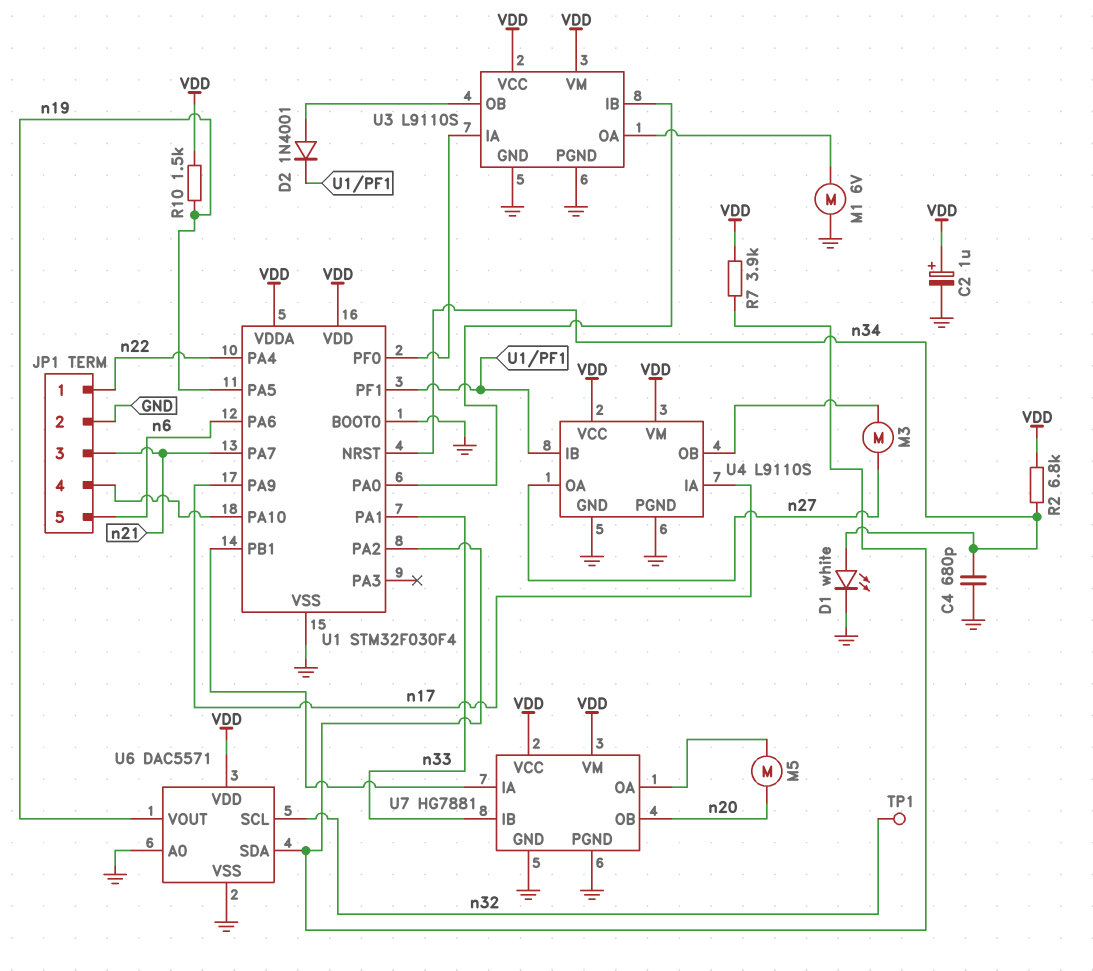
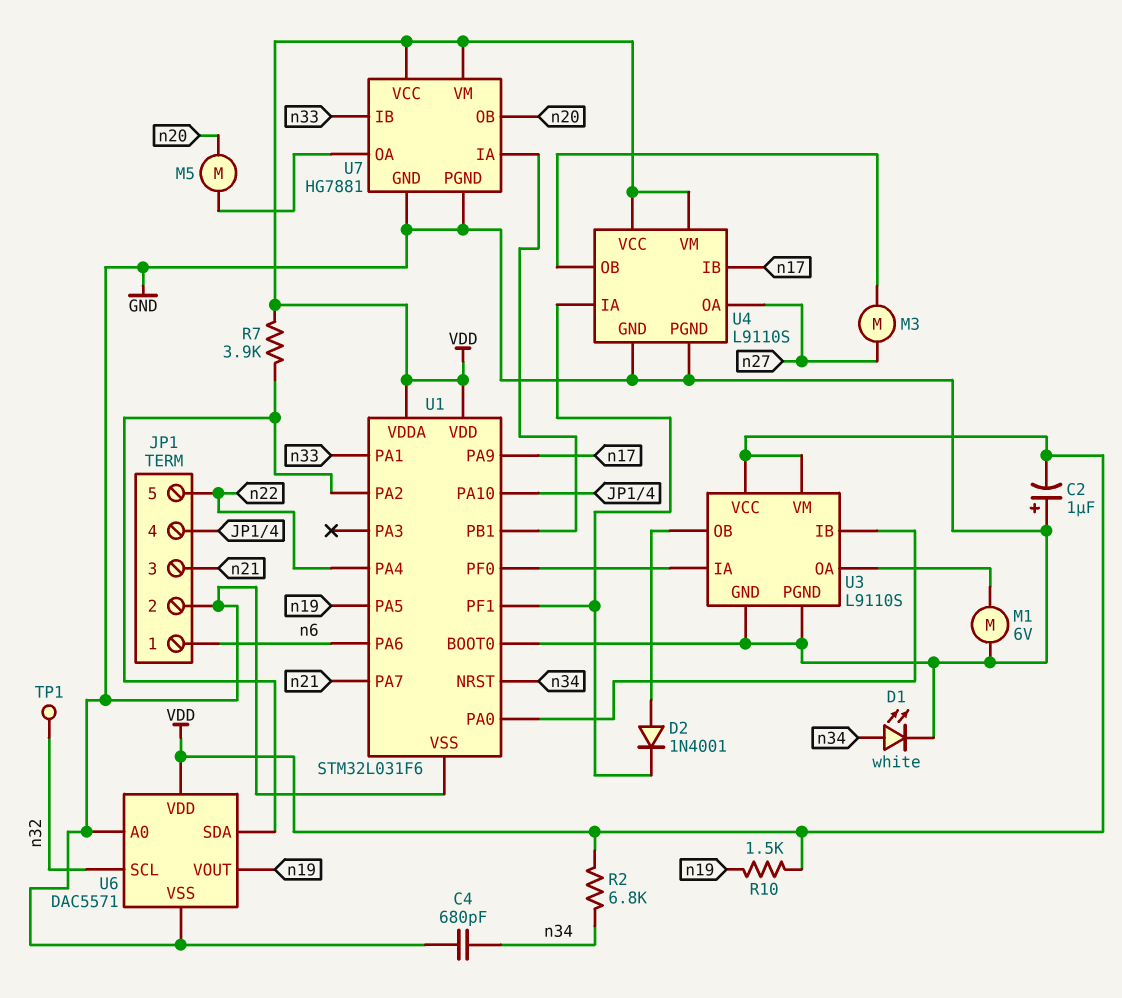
C2: 1uF (plus VDD, minus GND) -> 1uF (plus GND, minus VDD)
JP1 pin 1: n22 -> n6
JP1 pin 5: n6 -> n22
U1: STM32F030F4 -> STM32L031F6
U4 pin IA: n17 -> U1/PF1
U4 pin IB: U1/PF1 -> n17

